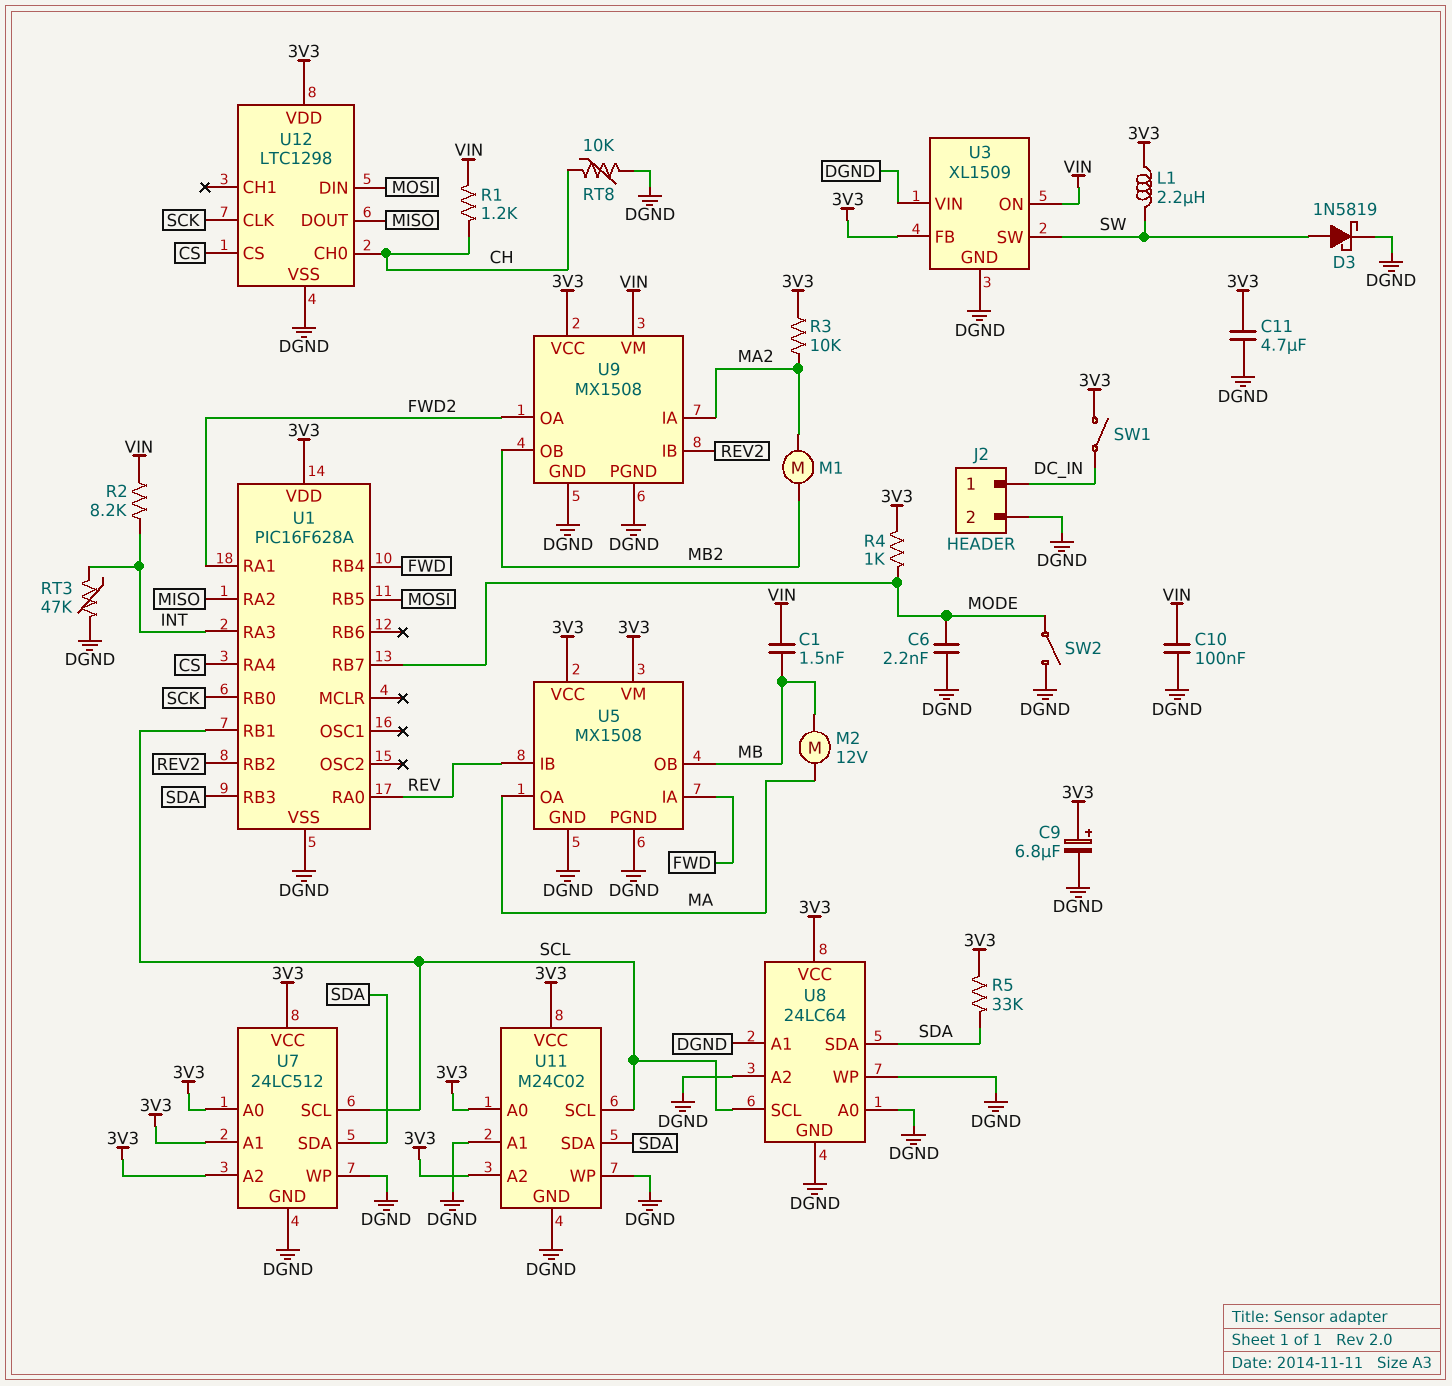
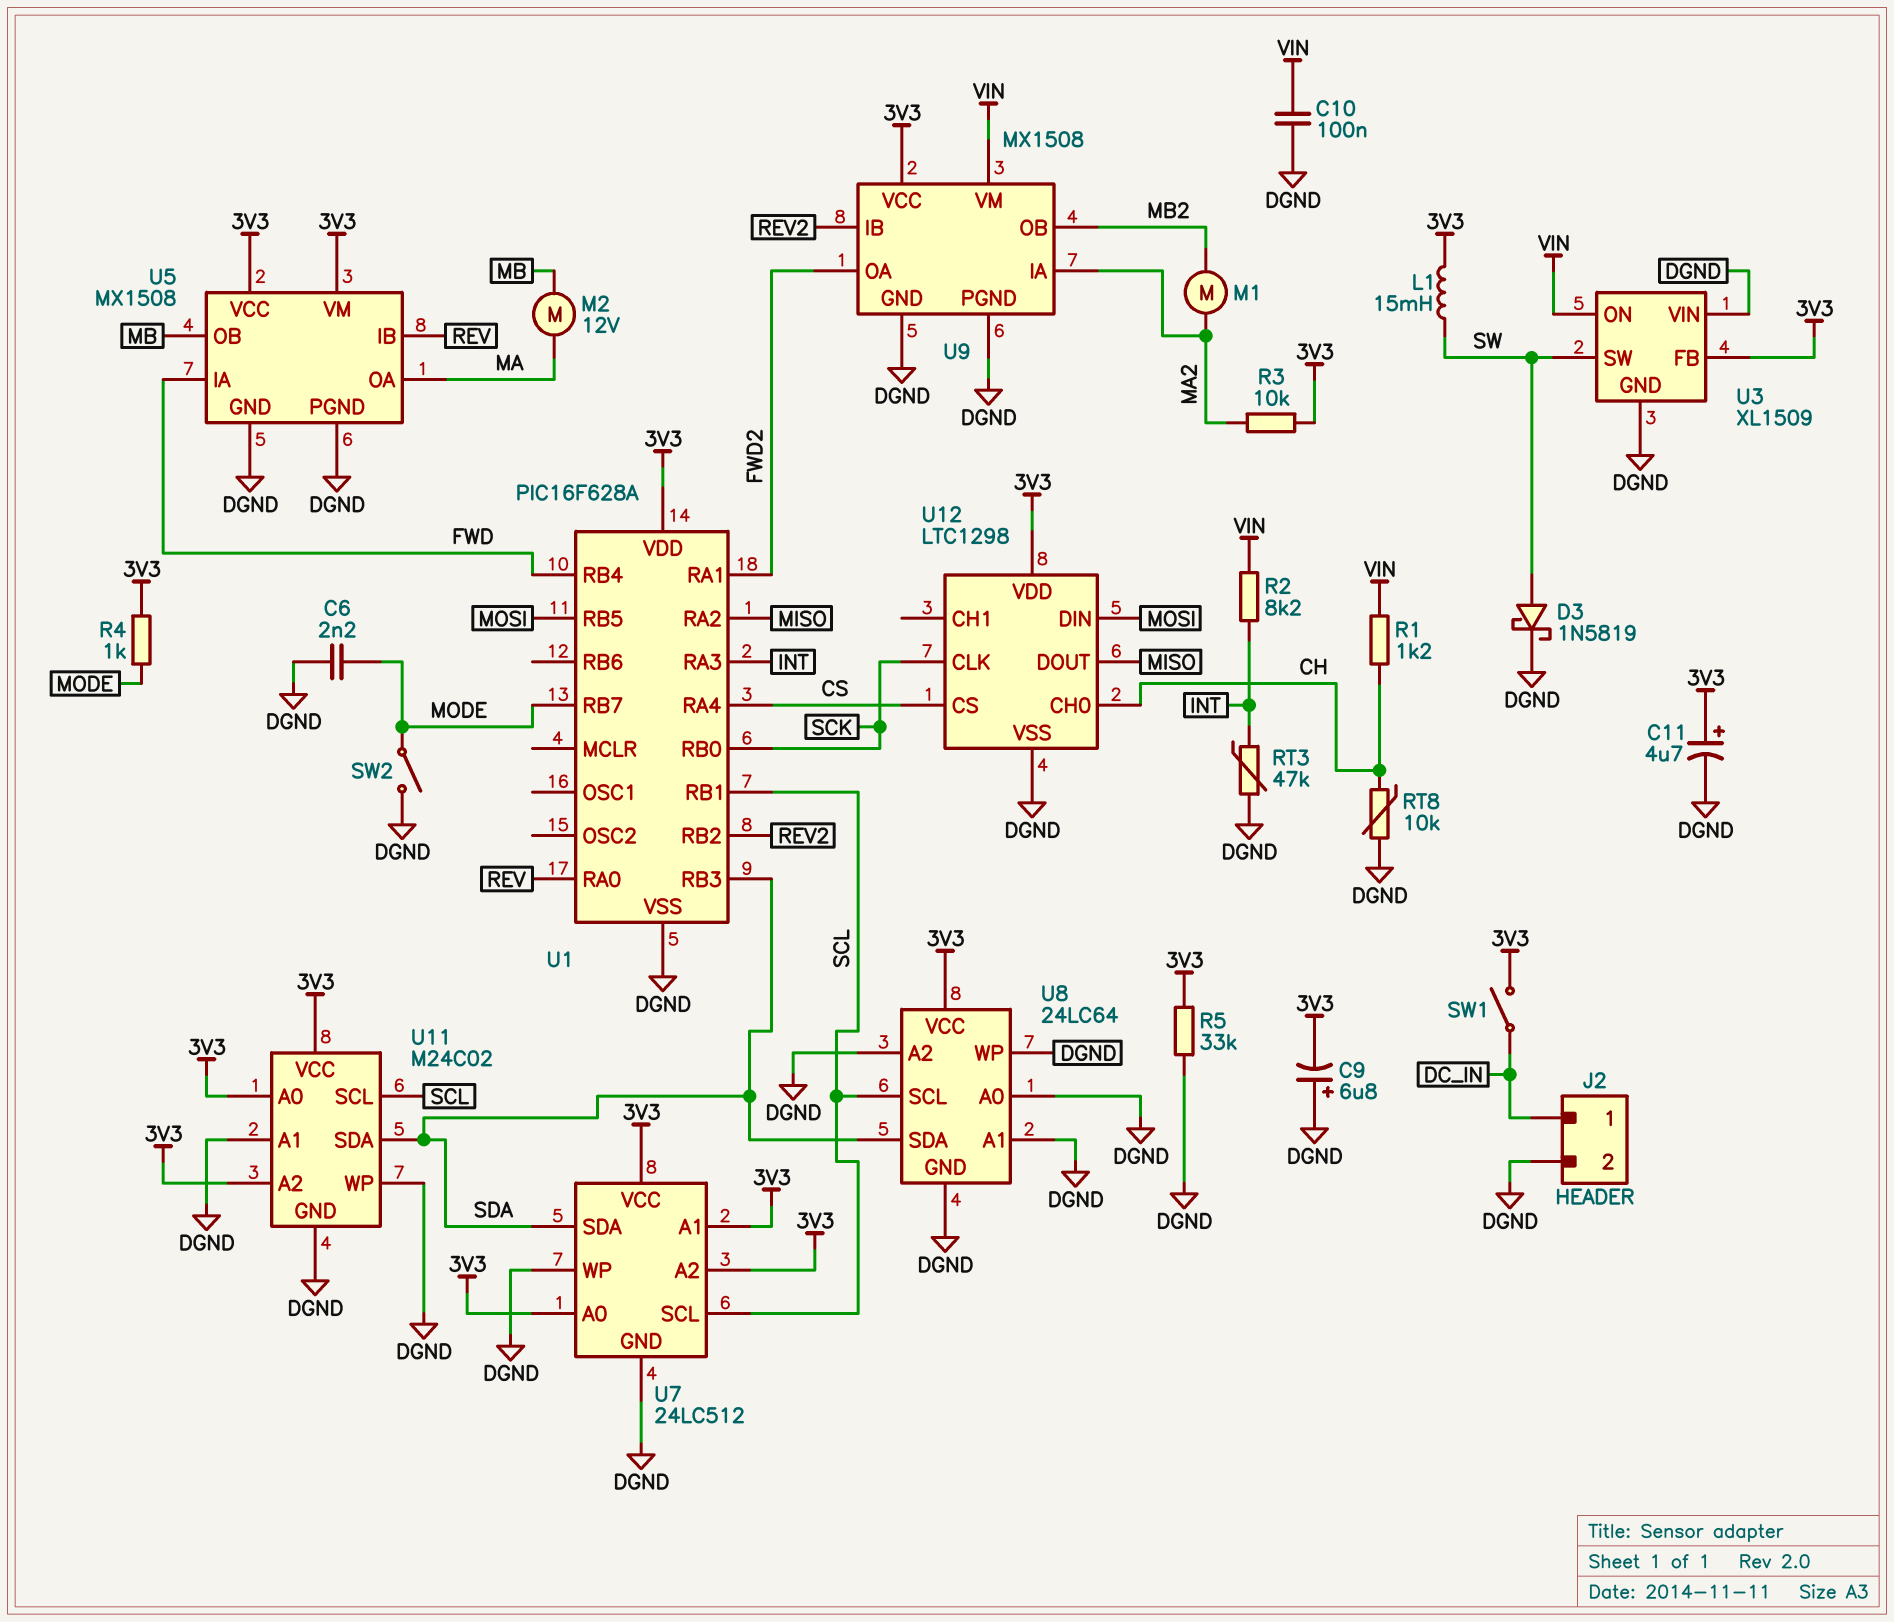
C1: 1.5nF (MB, VIN) -> none
C9: 6.8uF (plus 3V3, minus DGND) -> 6.8uF (plus DGND, minus 3V3)
C11: 4.7uF (3V3, DGND) -> 4.7uF (plus 3V3, minus DGND)
L1: 2.2uH (3V3, SW) -> 15mH (3V3, SW)
R5: 33k (3V3, SDA) -> 33k (3V3, DGND)

